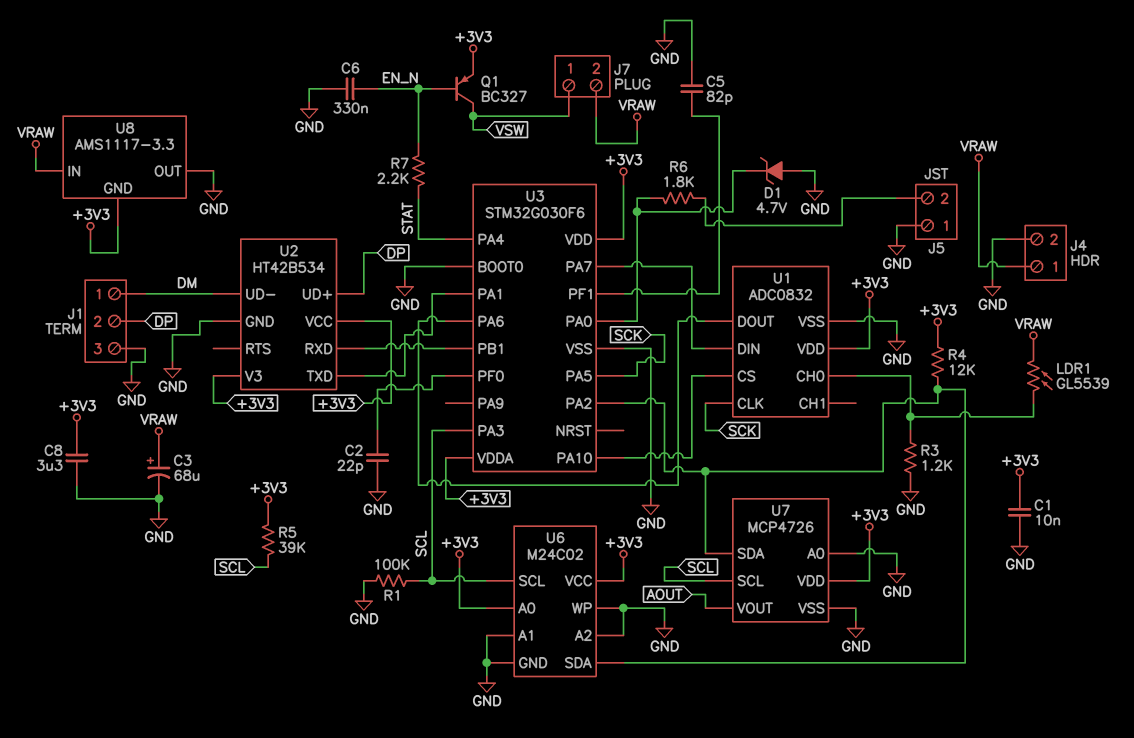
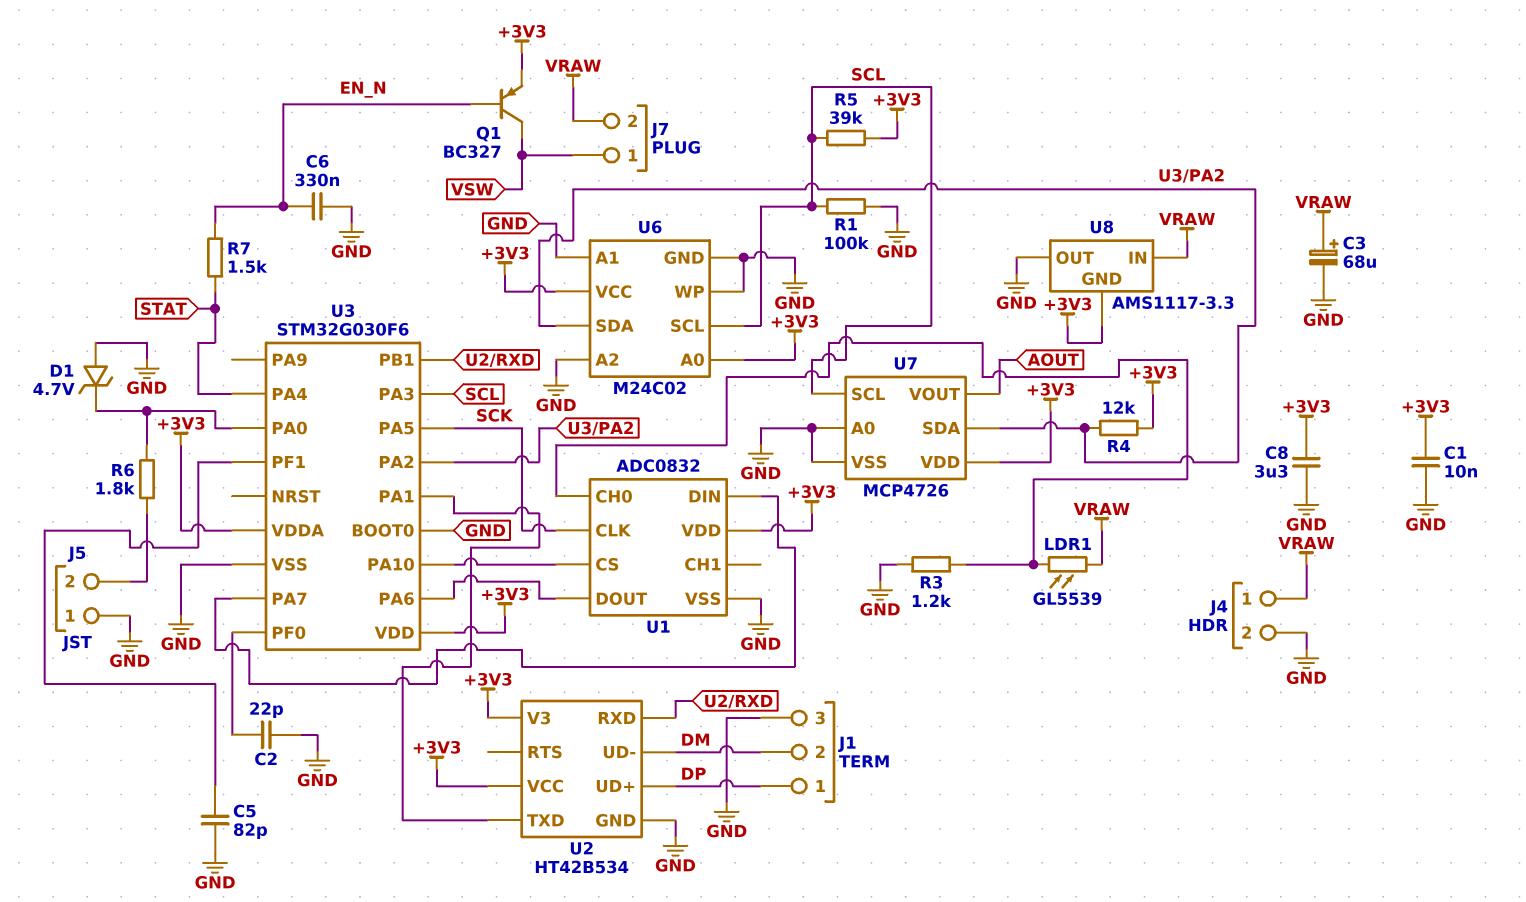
J1 pin 1: DM -> DP
J1 pin 2: DP -> DM
R7: 2.2k (EN_N, STAT) -> 1.5k (EN_N, STAT)

